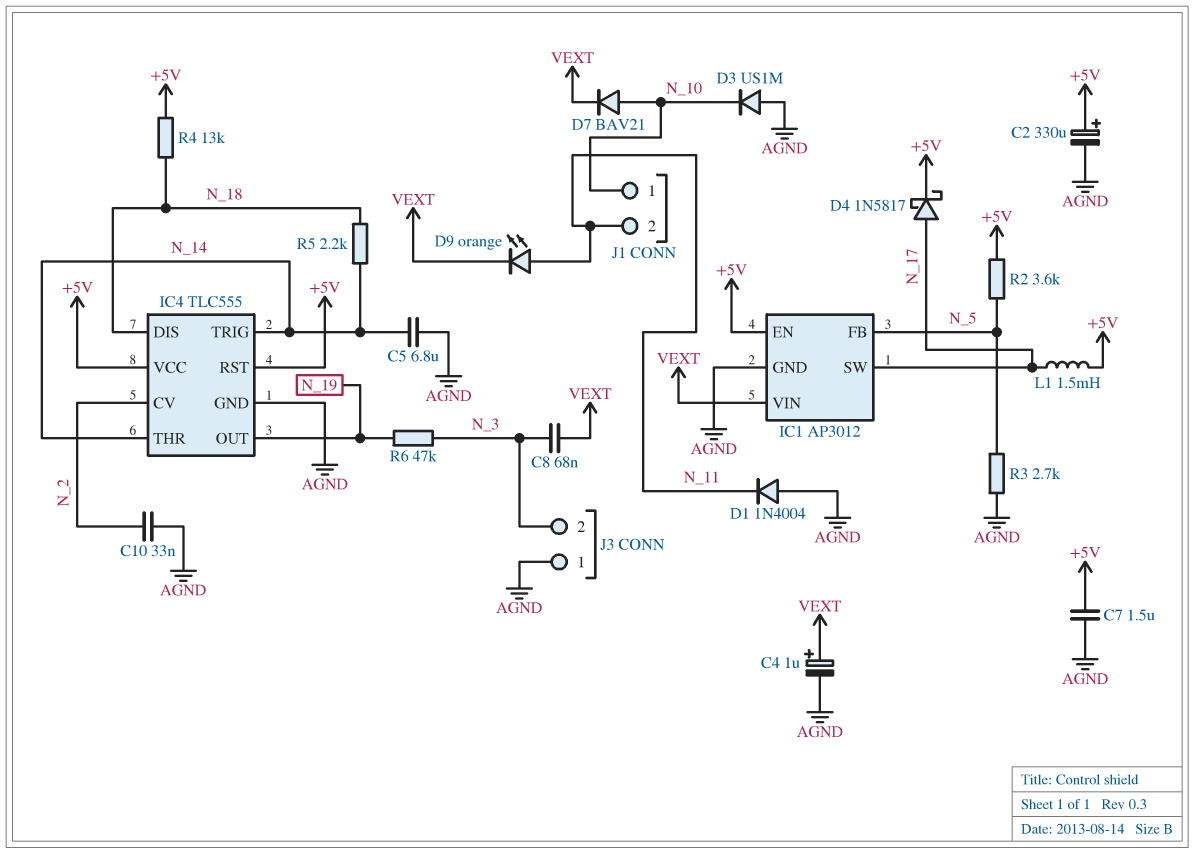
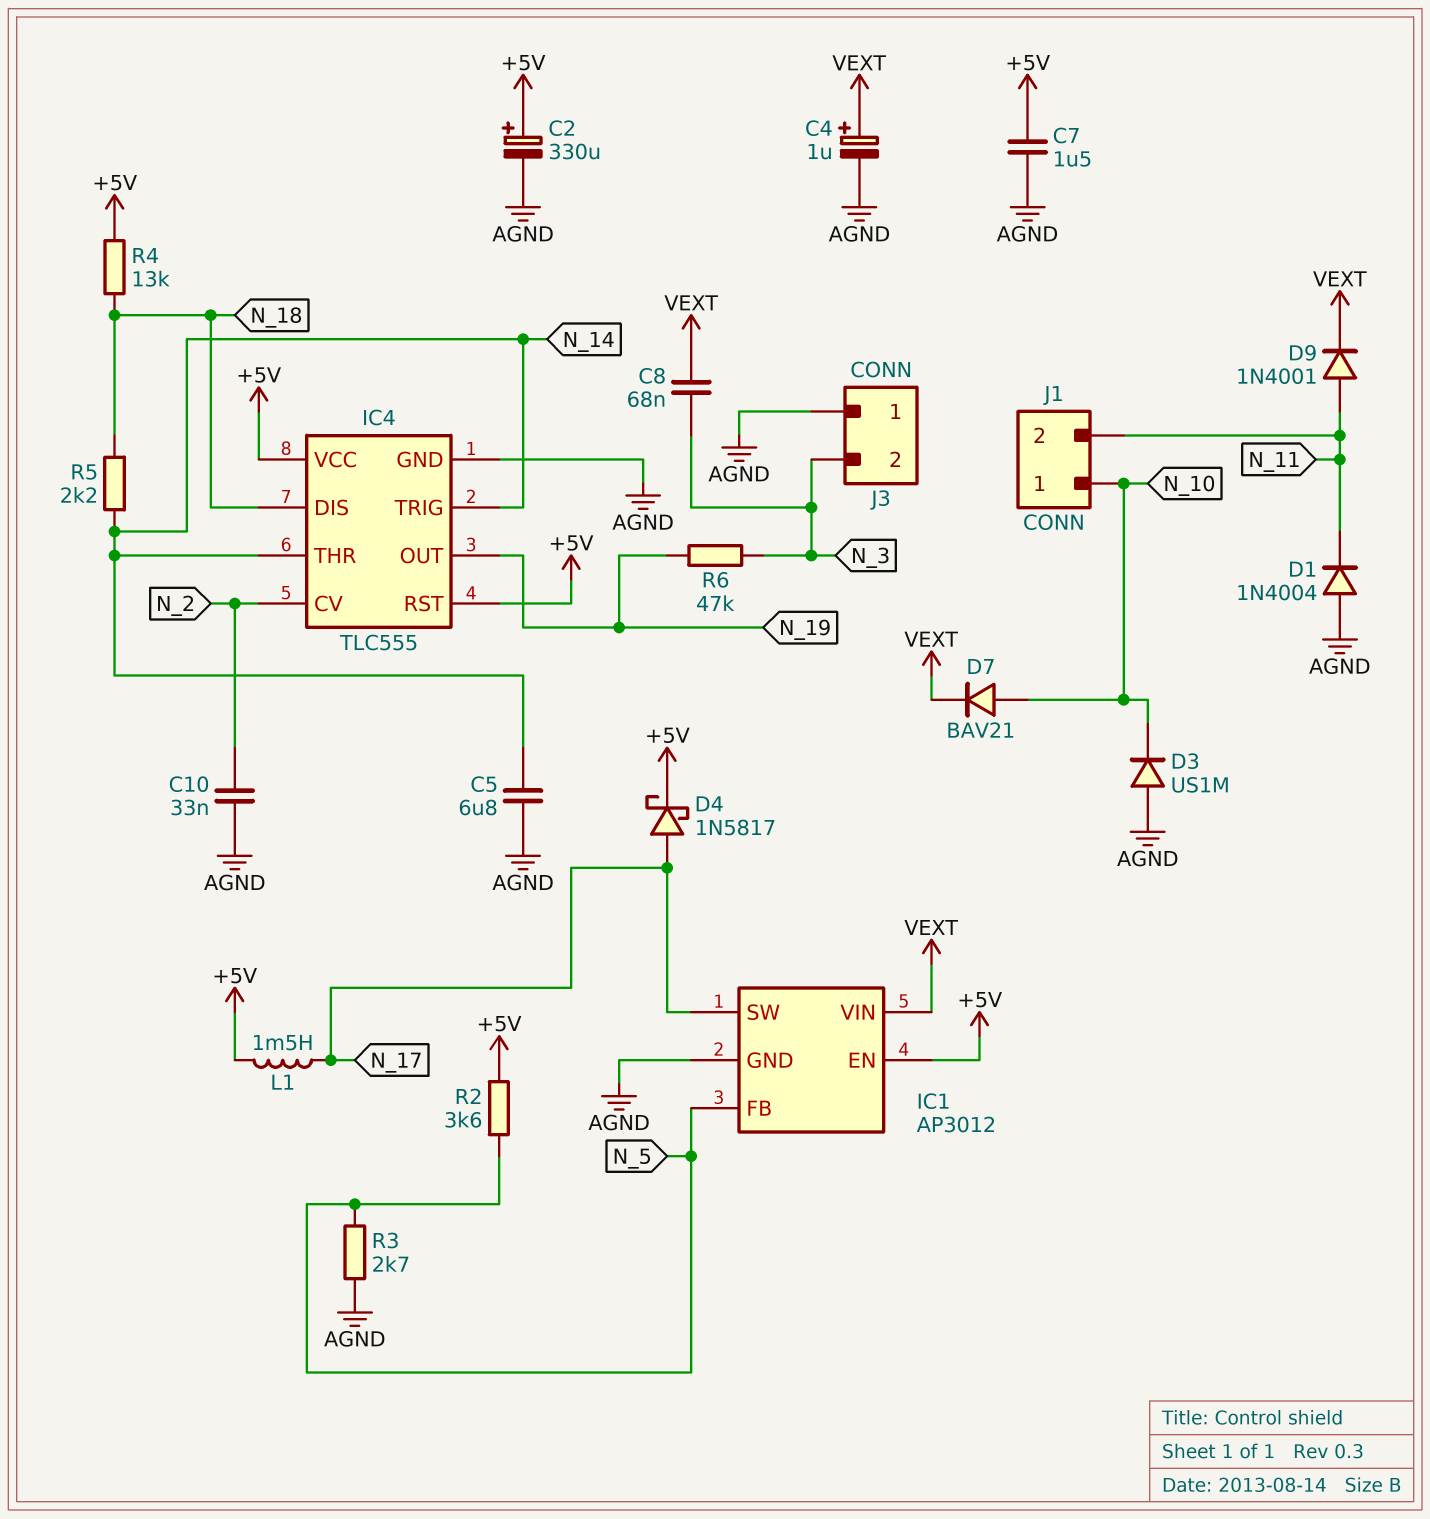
D9: LED orange (A N_11, K VEXT) -> diode 1N4001 (A N_11, K VEXT)

